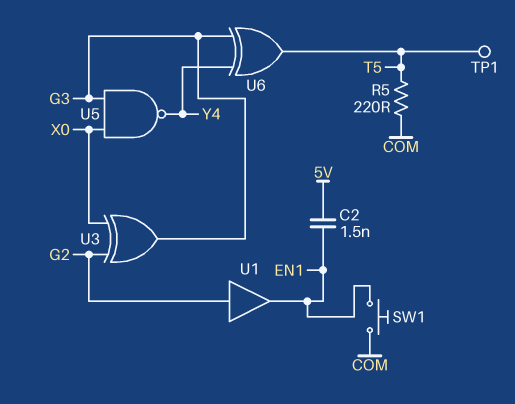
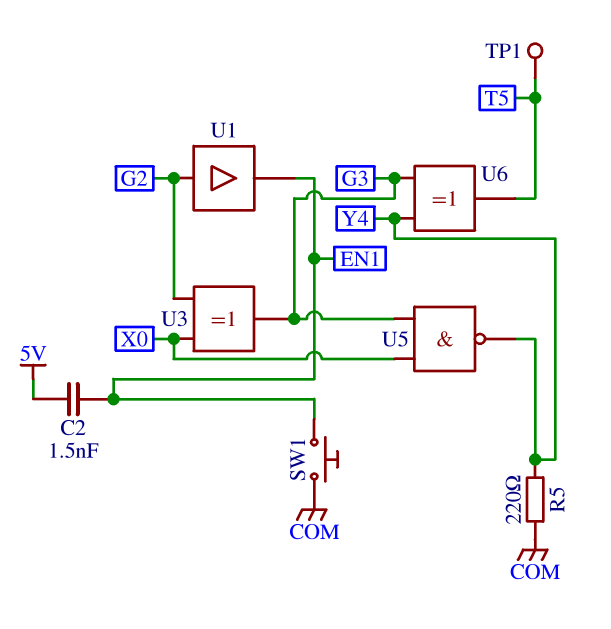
R5: 220 (COM, T5) -> 220 (COM, Y4)

